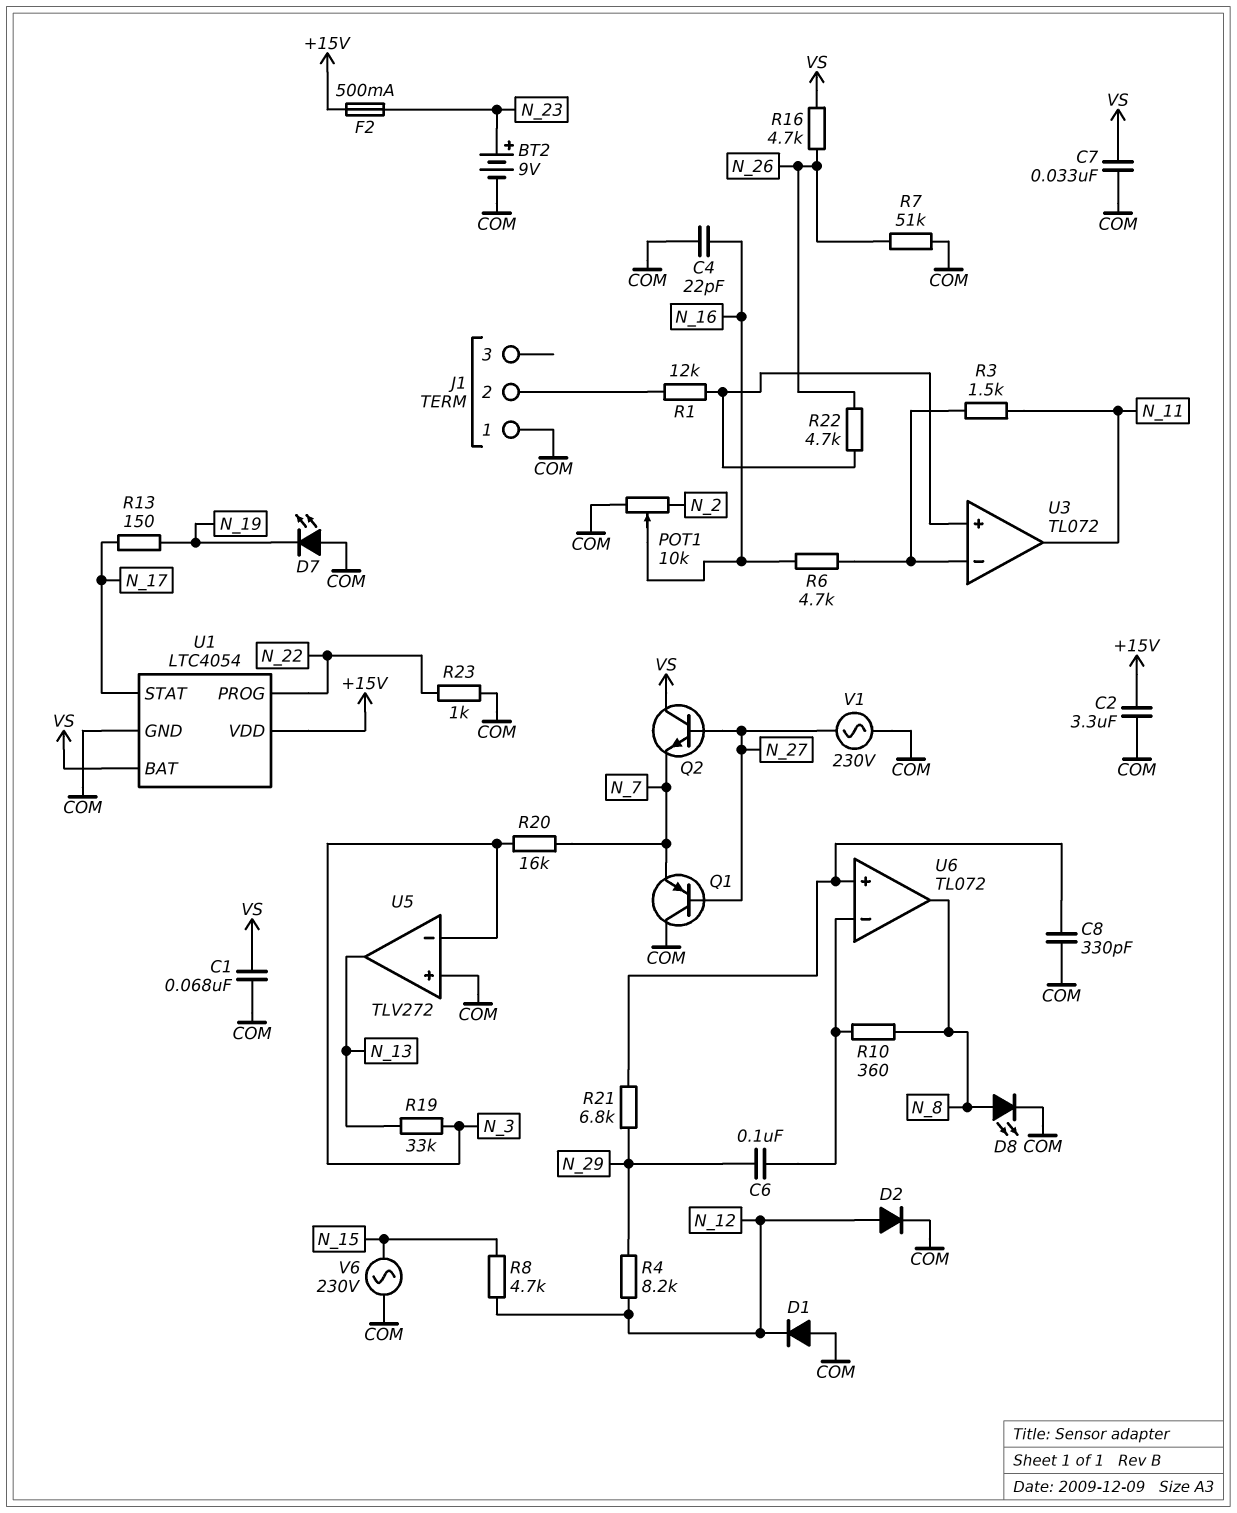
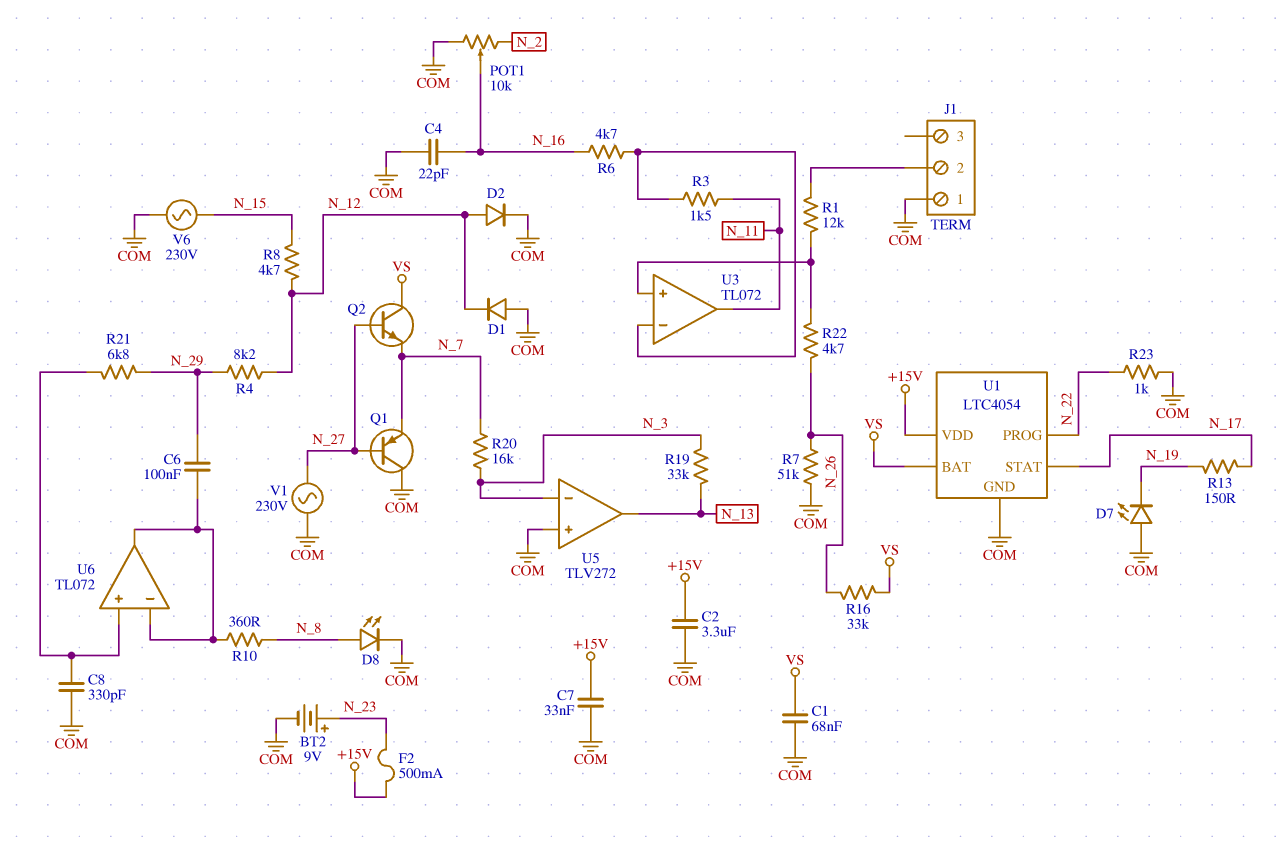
C7: 33nF (COM, VS) -> 33nF (+15V, COM)
R16: 4.7k (N_26, VS) -> 33k (N_26, VS)
U6 pin out: N_8 -> U6/in-

